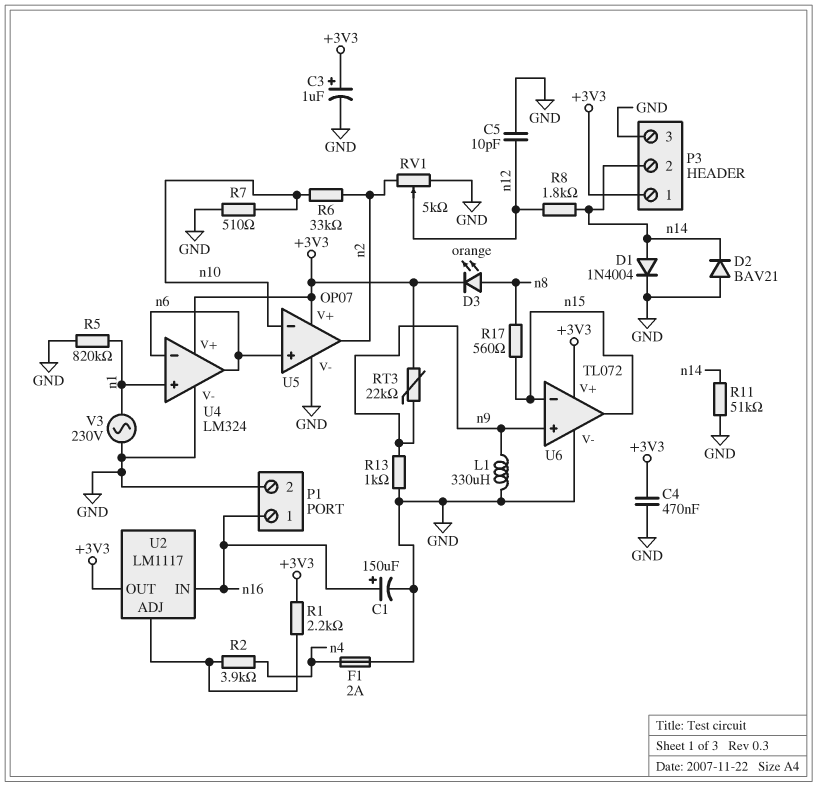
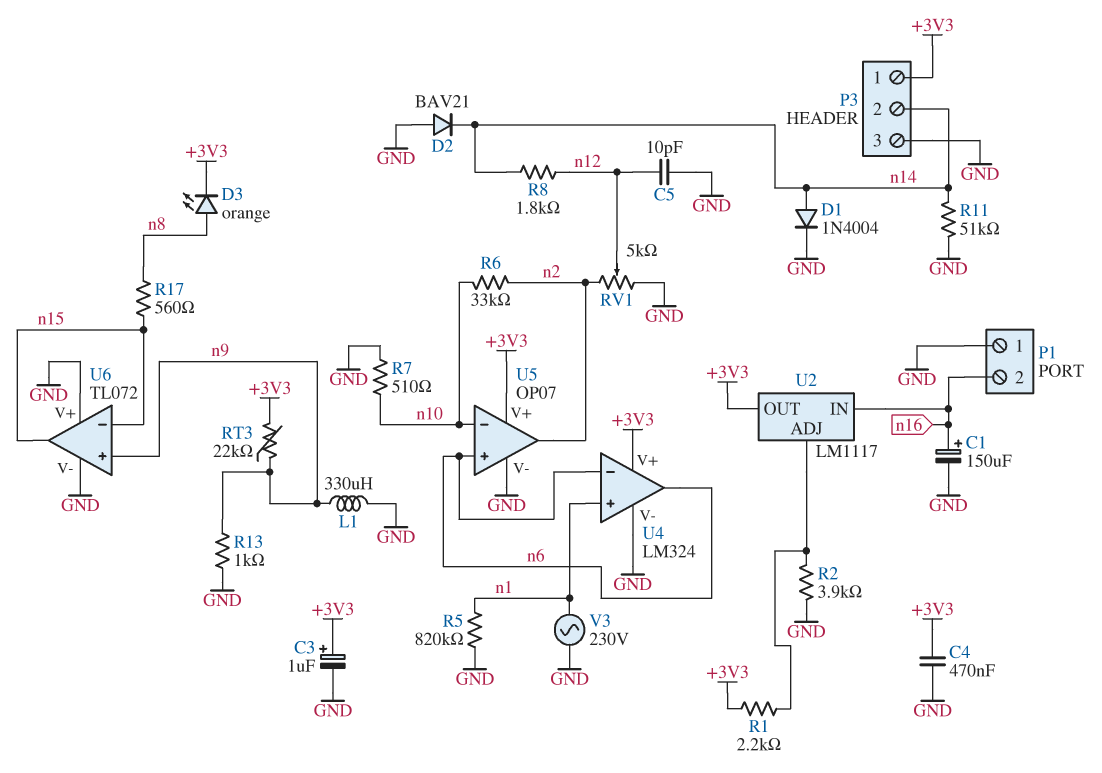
F1: 2A (GND, n4) -> none
P1 pin 1: n16 -> GND
P1 pin 2: GND -> n16
R2: 3.9k (U2/ADJ, n4) -> 3.9k (GND, U2/ADJ)
U6 pin V+: +3V3 -> GND

